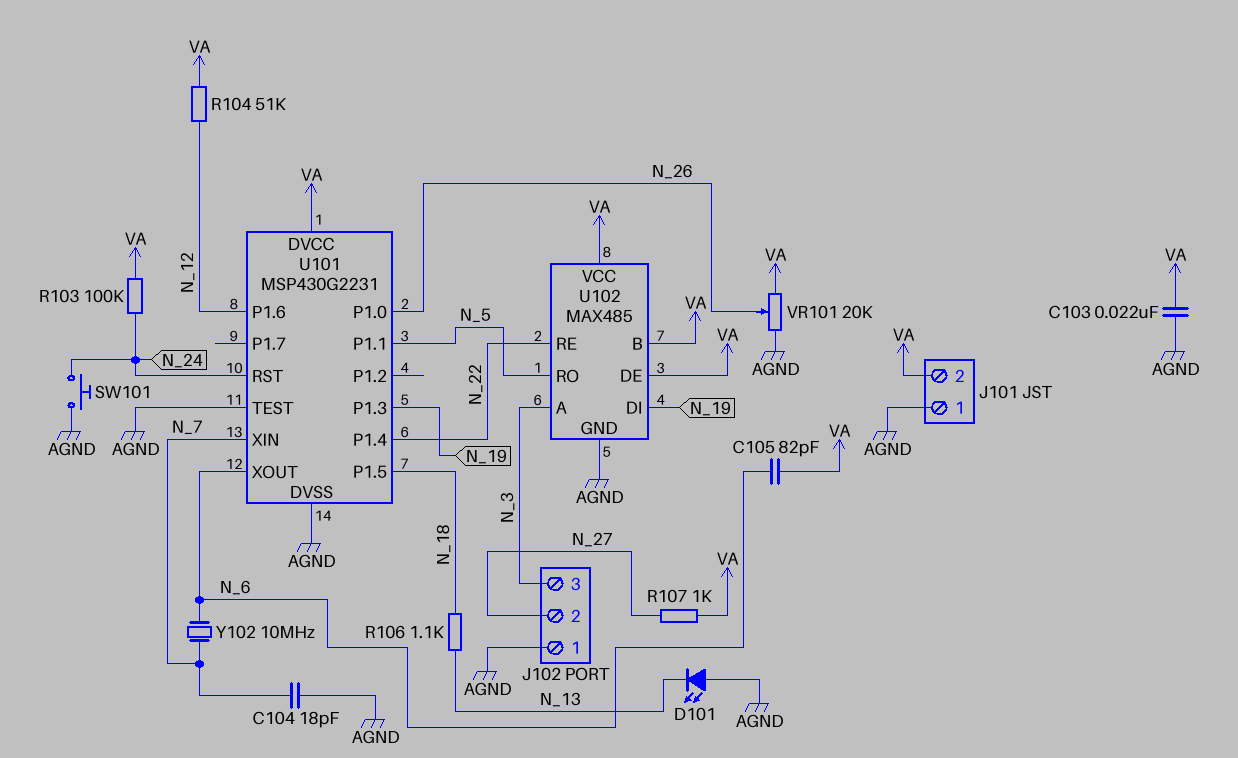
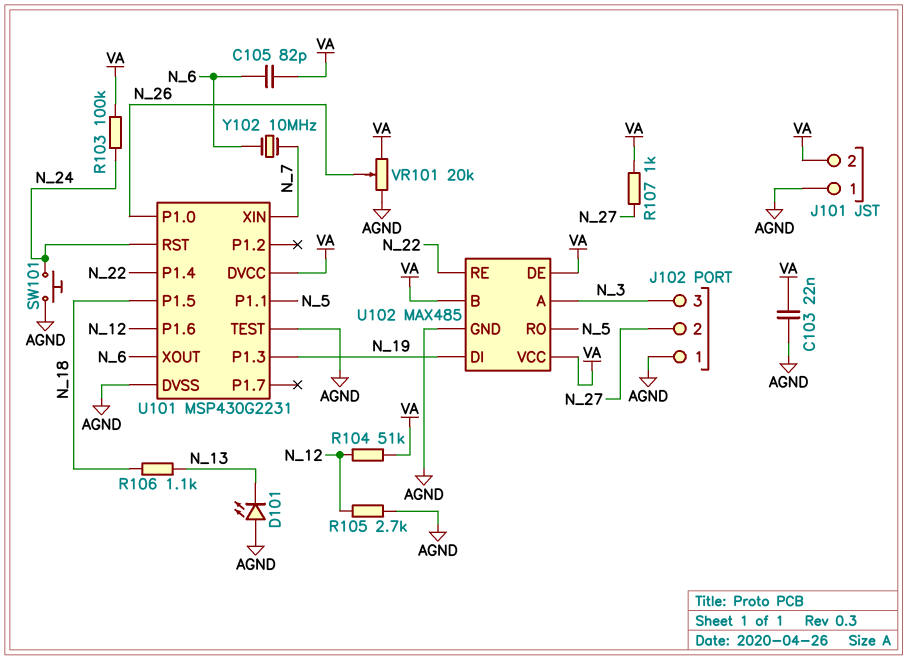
C104: 18pF (AGND, N_7) -> none
R105: none -> 2.7k (AGND, N_12)

